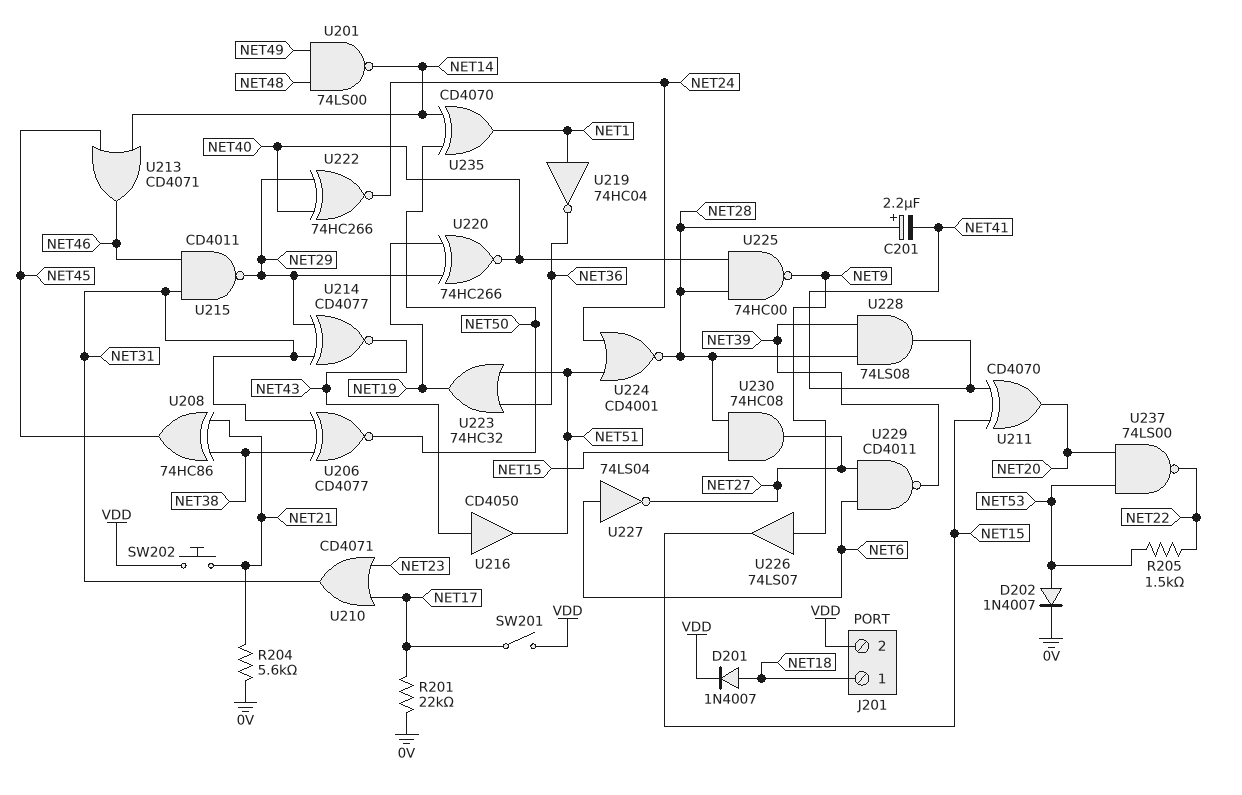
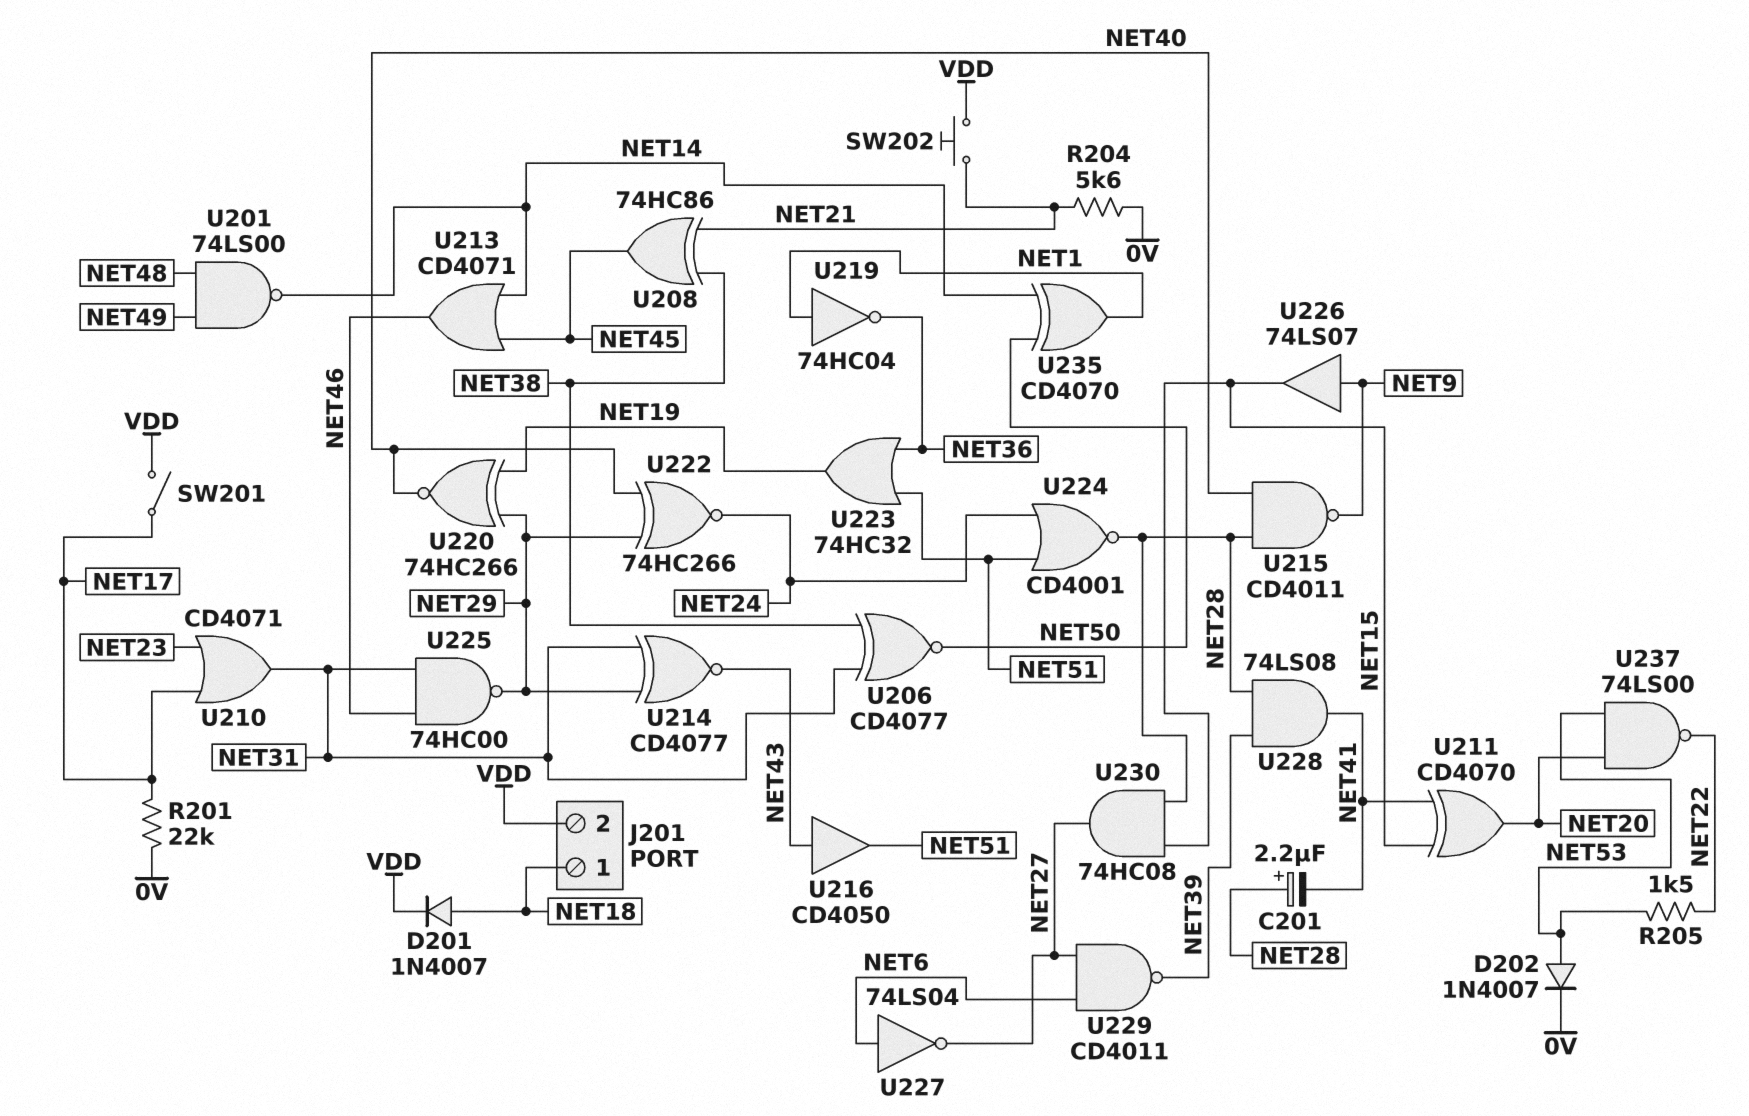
U215: NAND CD4011 (in NET31, in NET46, out NET29) -> NAND CD4011 (in NET28, in NET40, out NET9)
U225: NAND 74HC00 (in NET28, in NET40, out NET9) -> NAND 74HC00 (in NET31, in NET46, out NET29)

